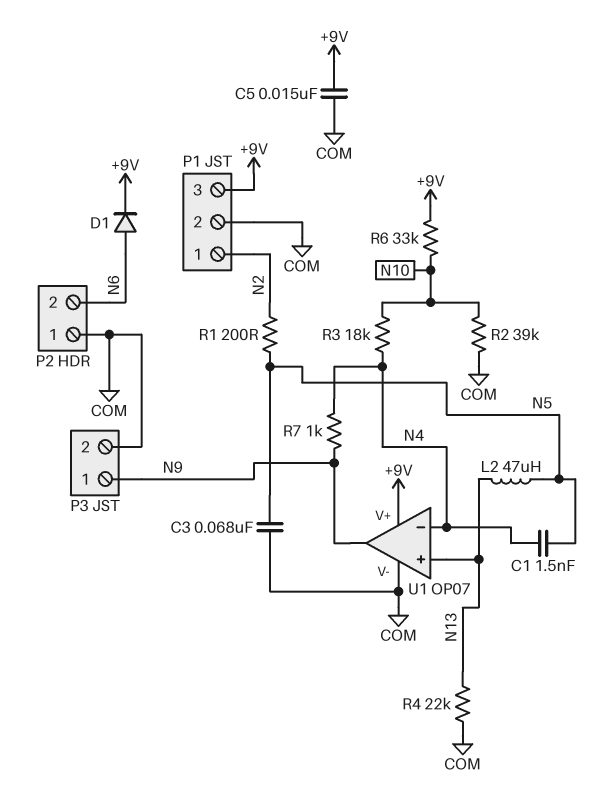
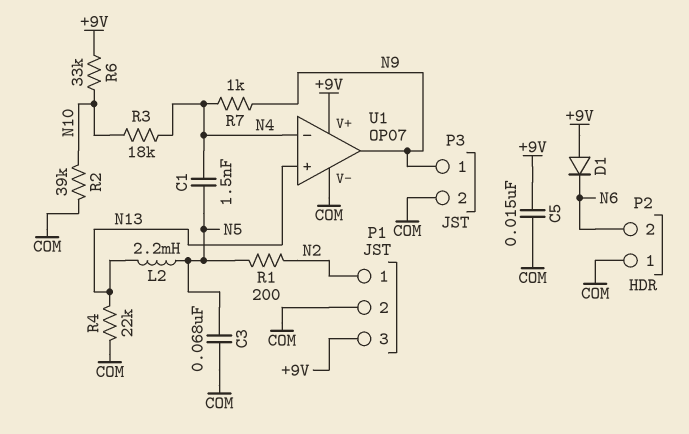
D1: diode (A N6, K +9V) -> diode (A +9V, K N6)
L2: 47uH (N5, N13) -> 2.2mH (N5, N13)

